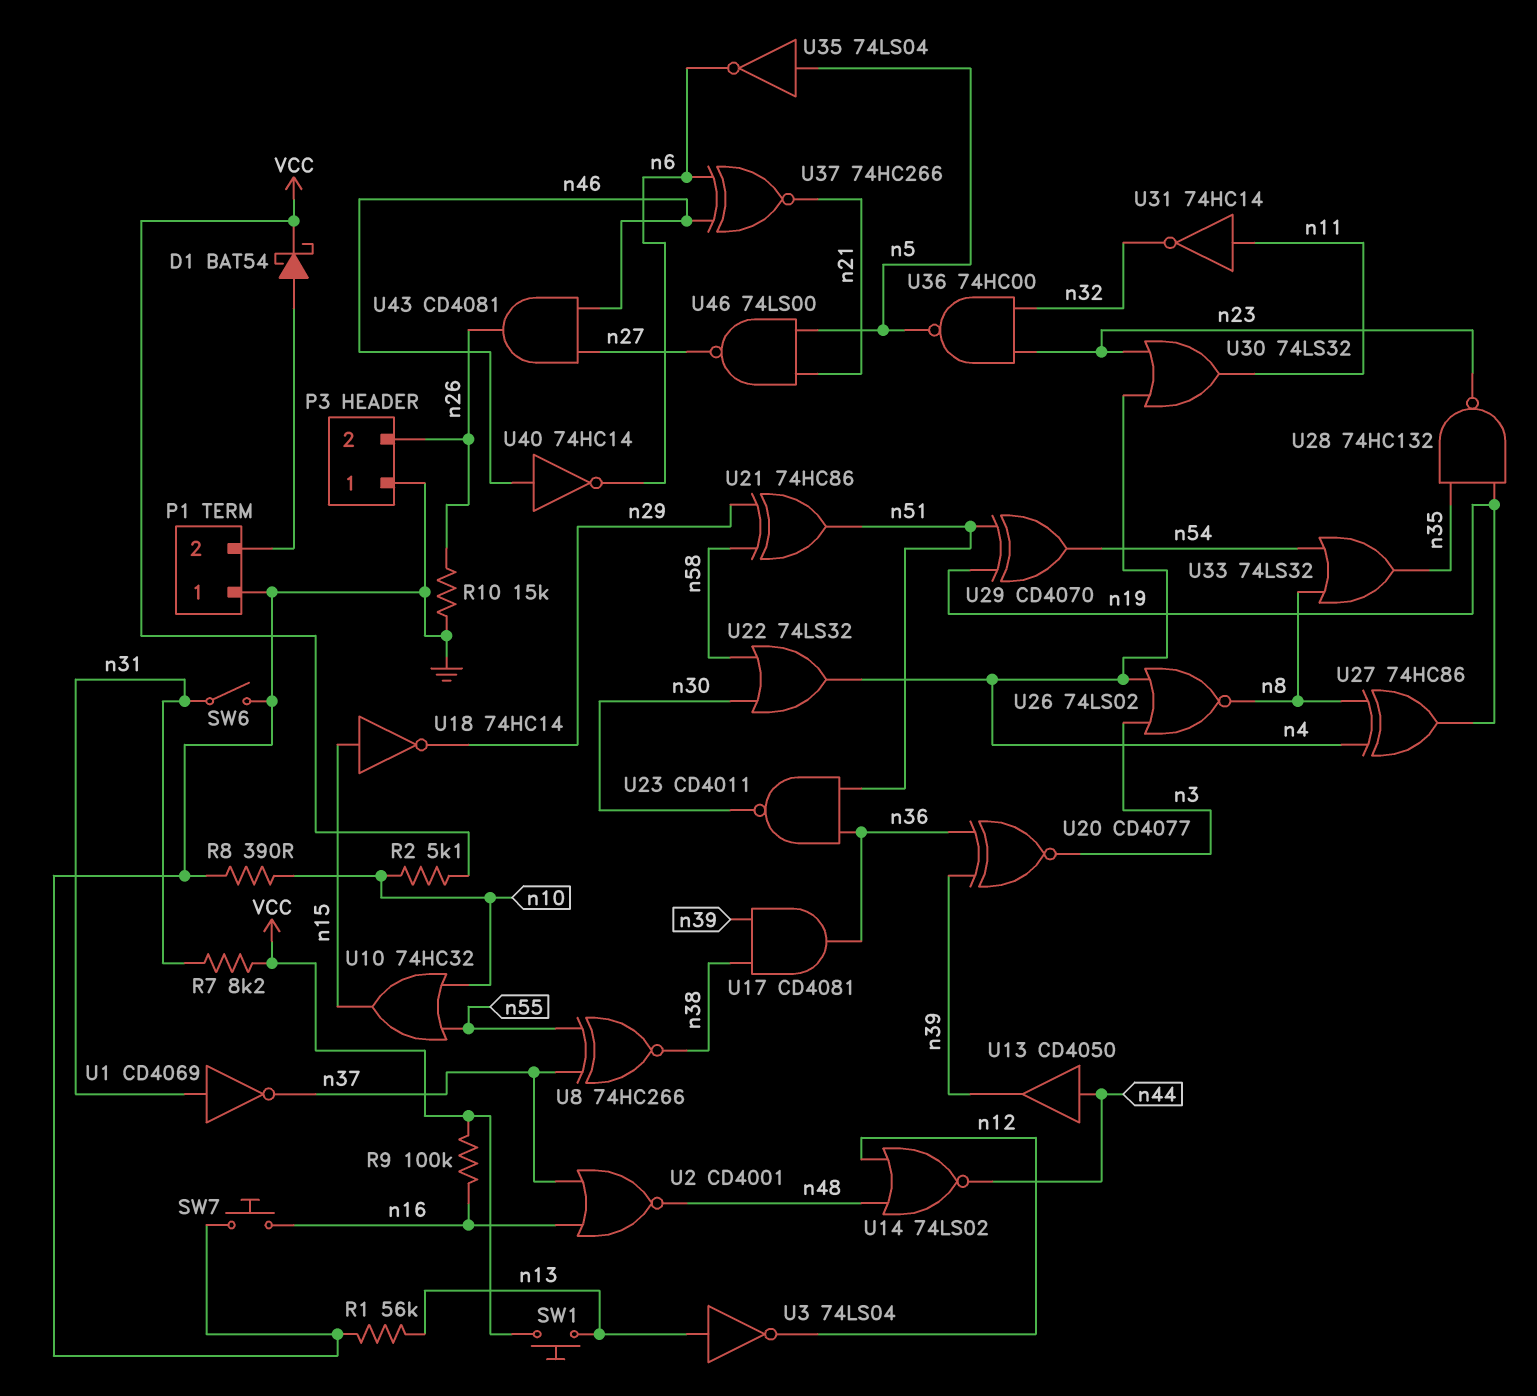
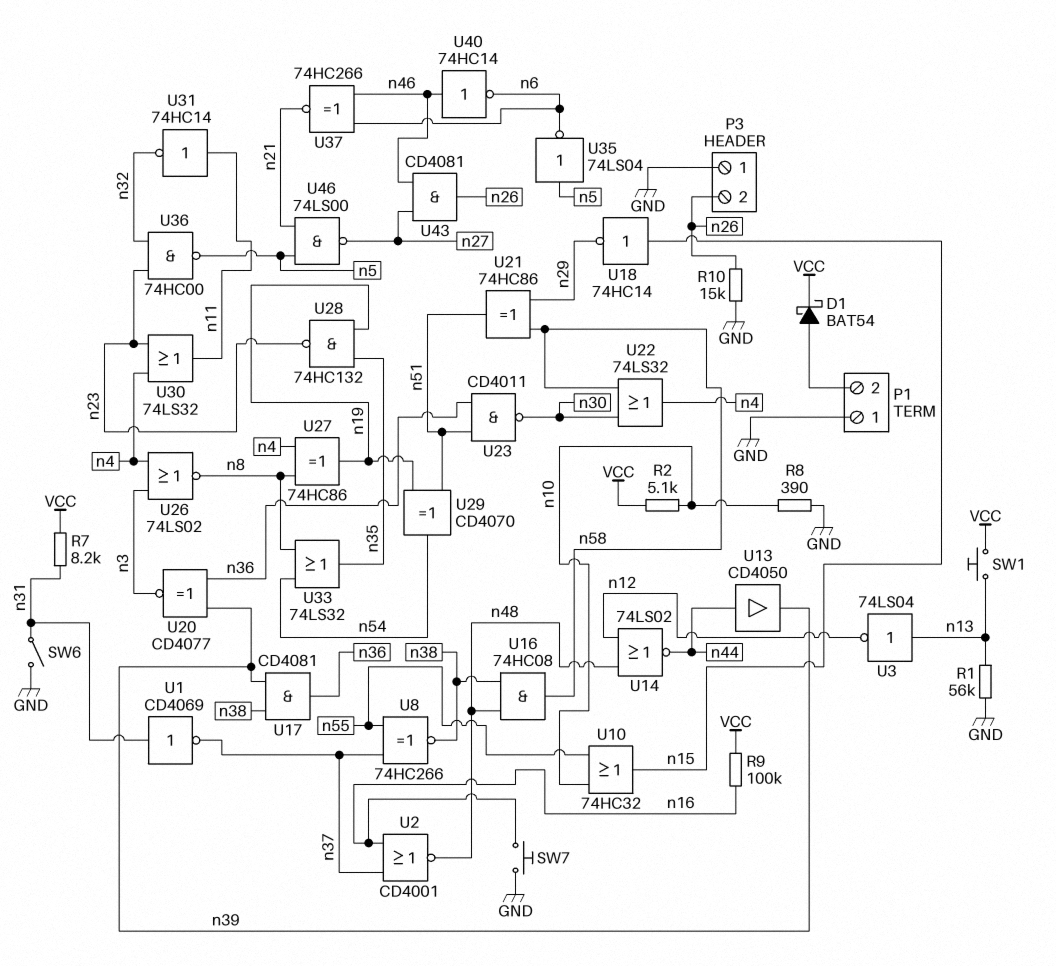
U16: none -> AND 74HC08 (in n38, in n48, out n58)

